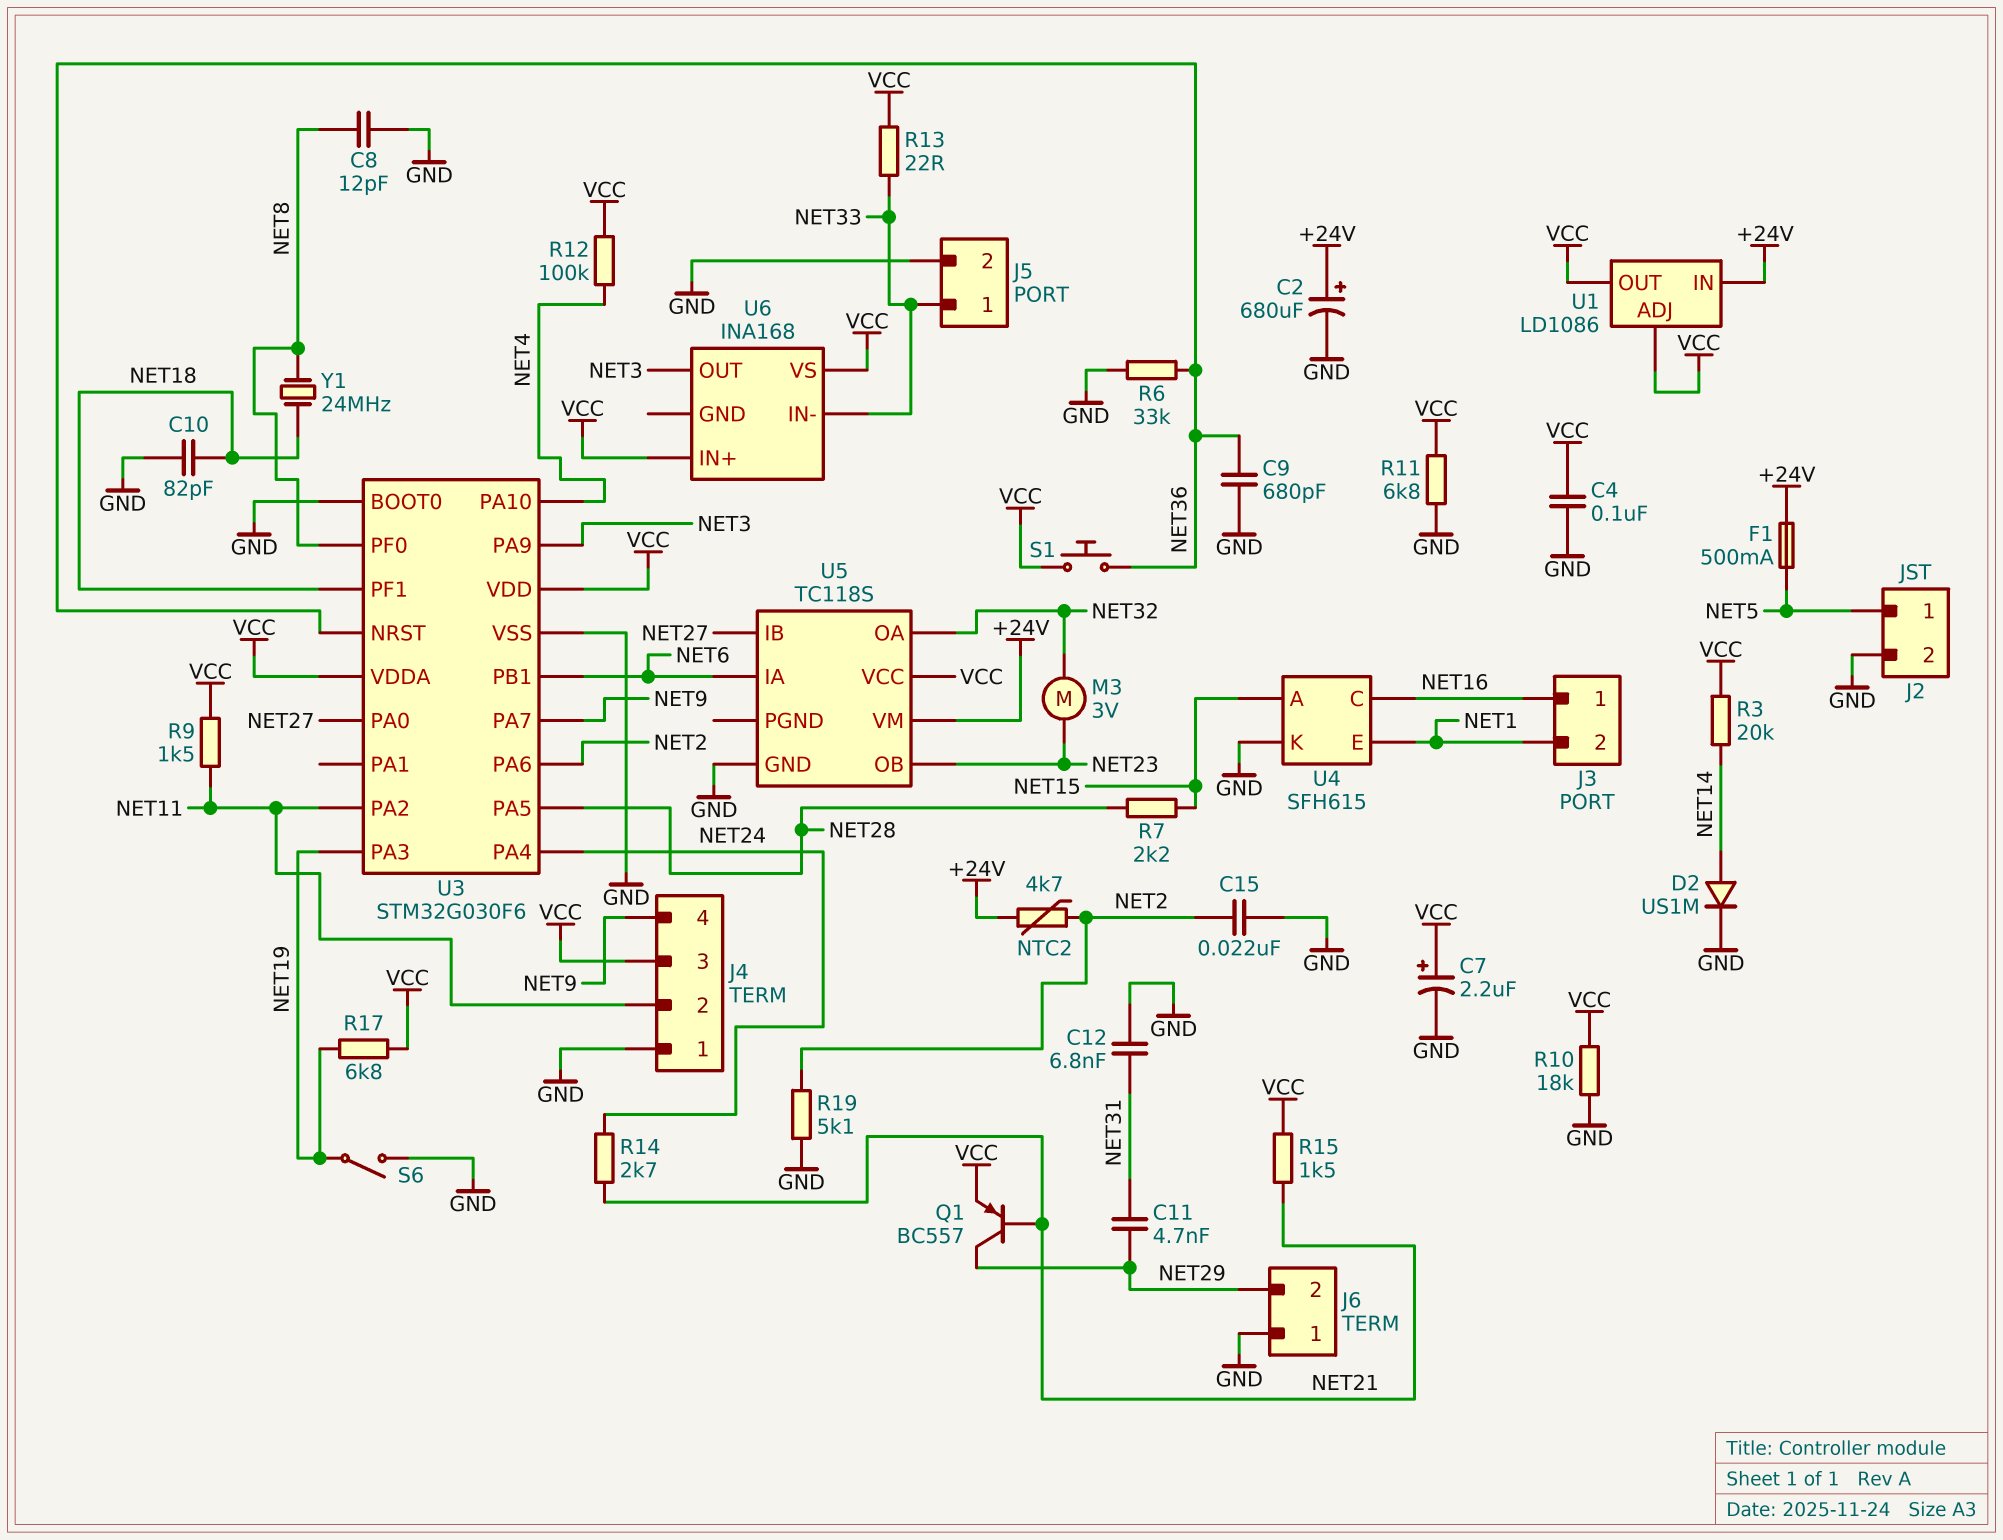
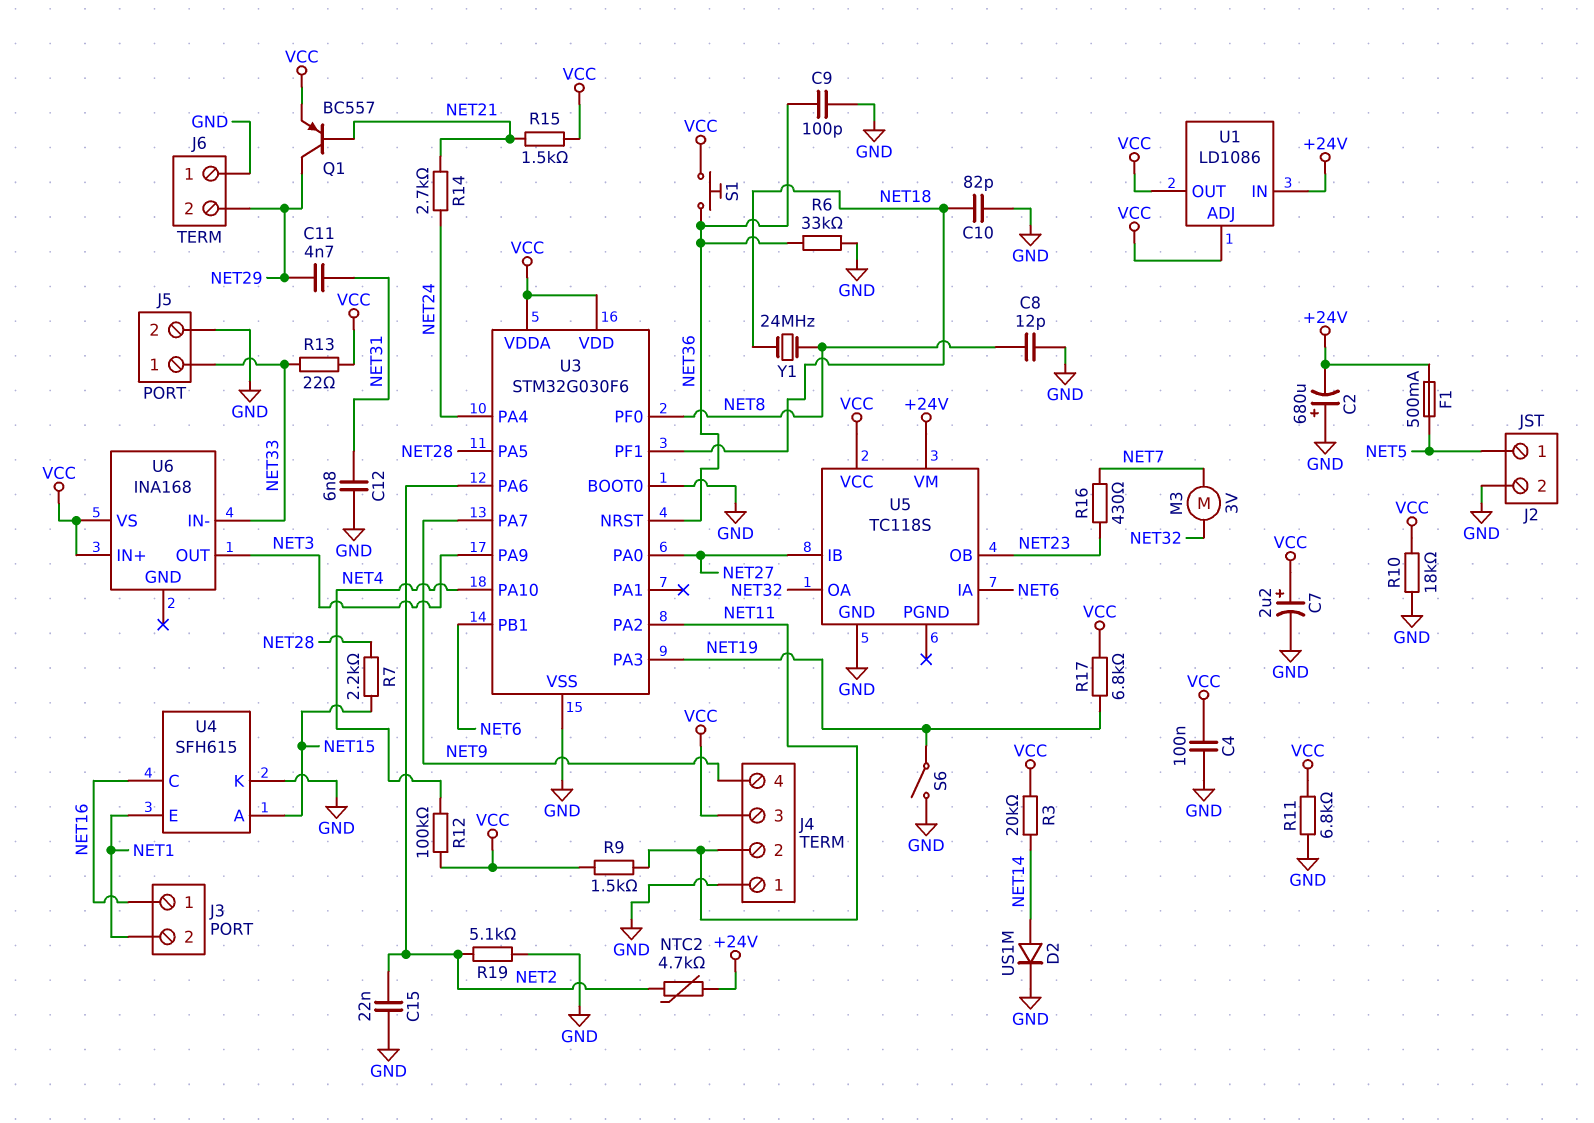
C2: 680uF (plus +24V, minus GND) -> 680uF (plus GND, minus +24V)
C9: 680pF (GND, NET36) -> 100pF (GND, NET36)
M3: motor 3V (NET23, NET32) -> motor 3V (NET7, NET32)
R16: none -> 430 (NET7, NET23)

